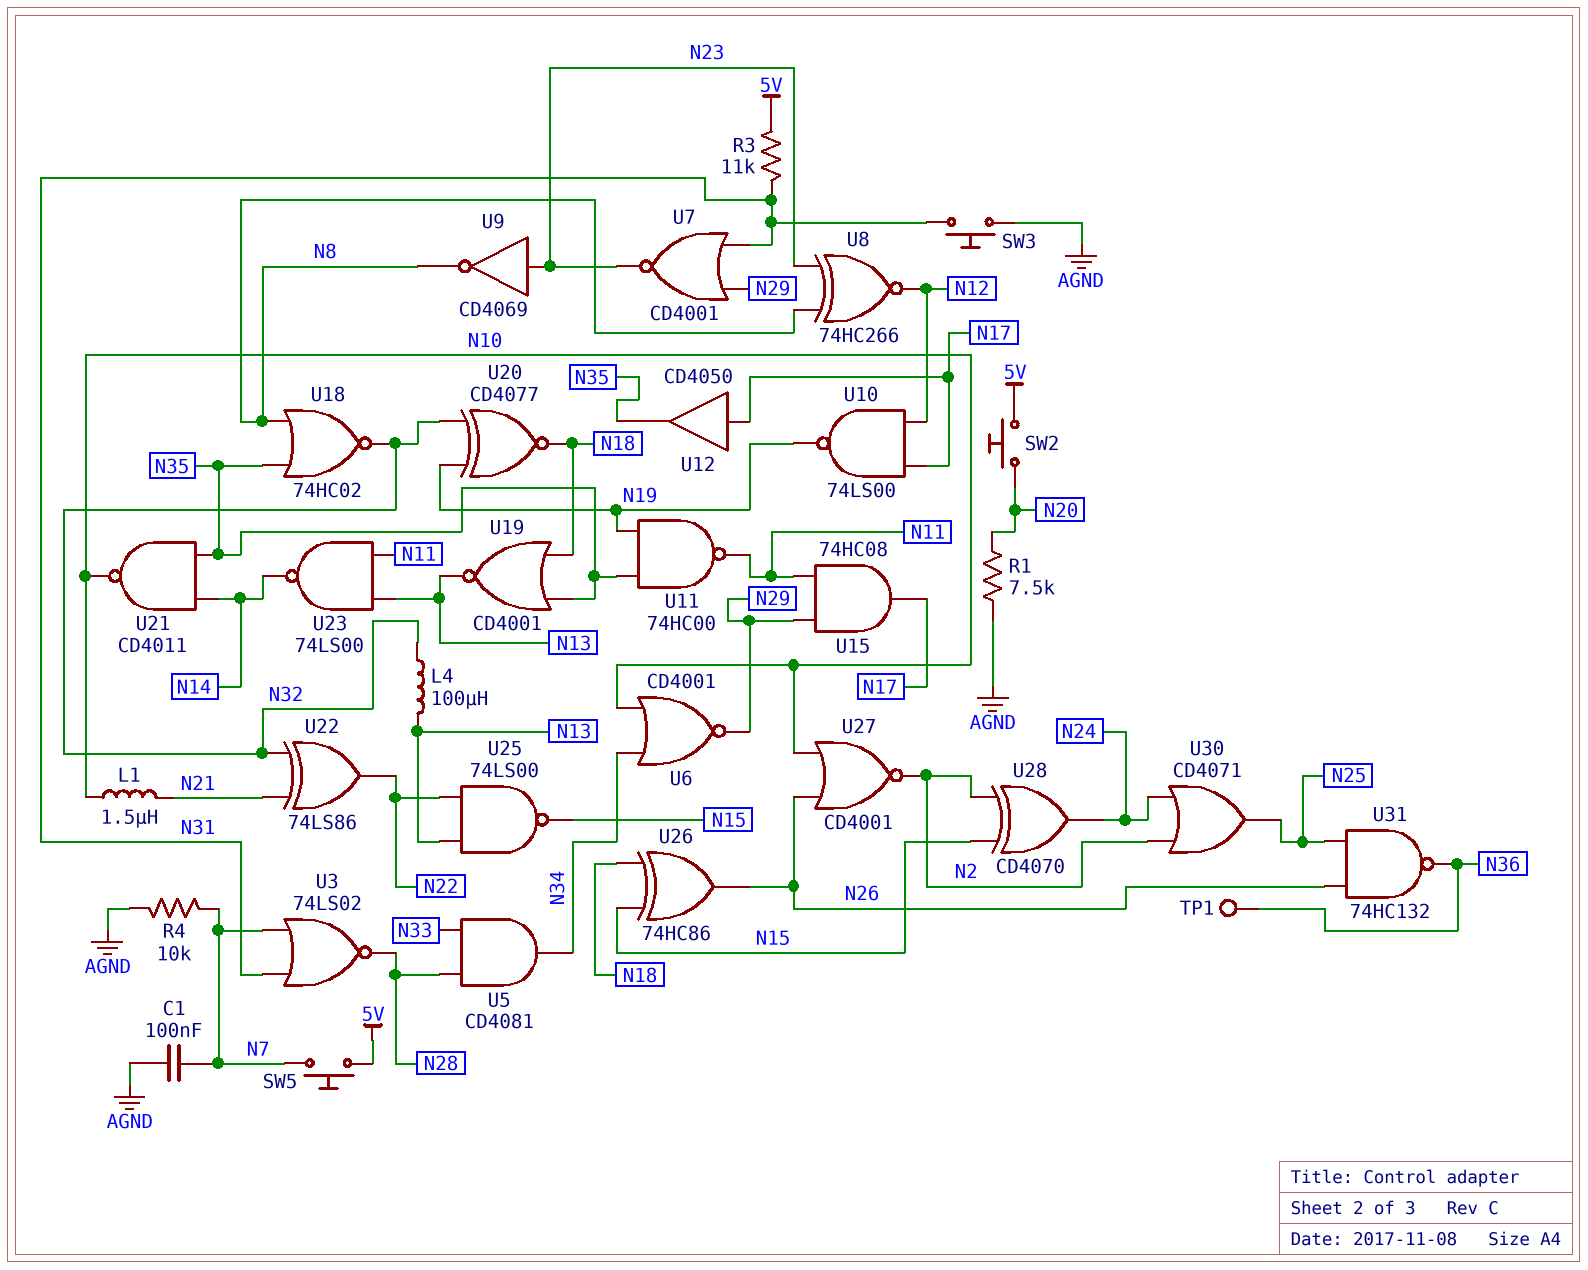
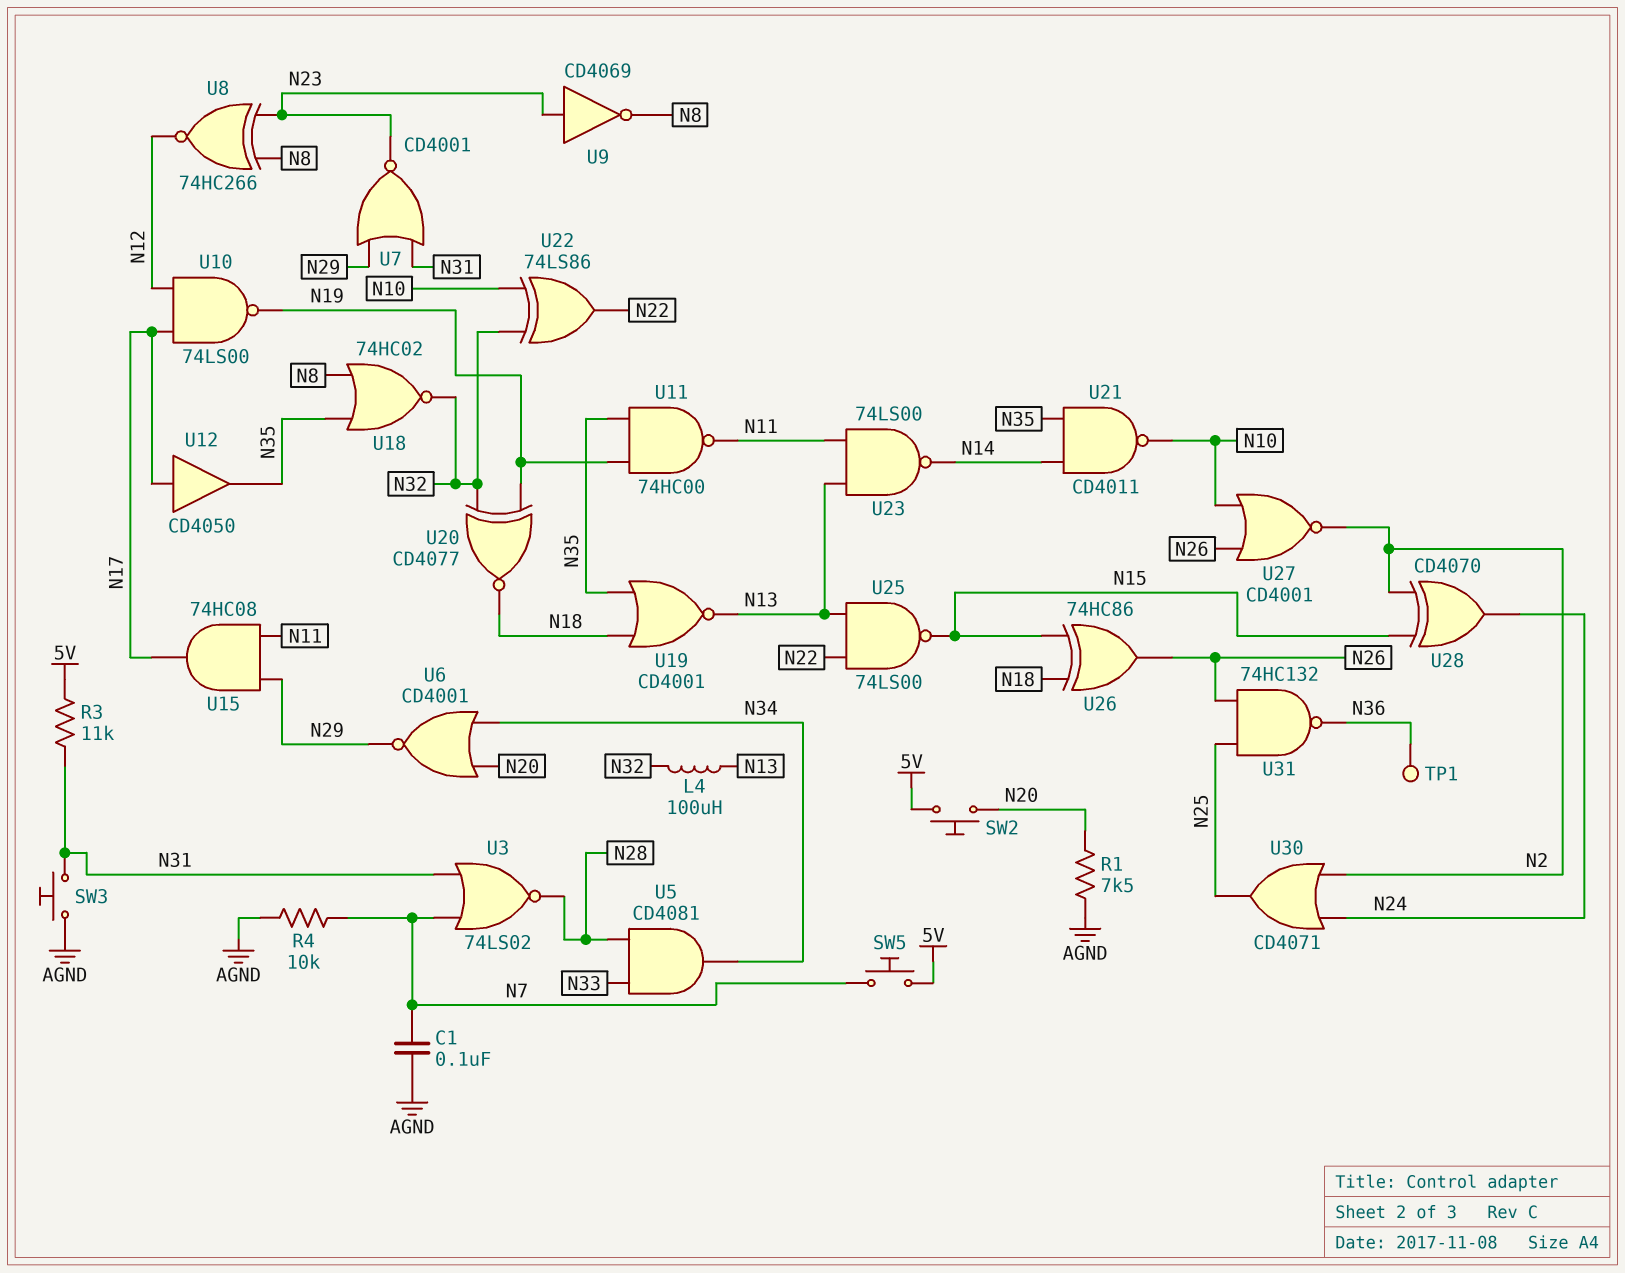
L1: 1.5uH (N10, N21) -> none
U6: NOR CD4001 (in N10, in N34, out N29) -> NOR CD4001 (in N20, in N34, out N29)
U22: XOR 74LS86 (in N21, in N32, out N22) -> XOR 74LS86 (in N10, in N32, out N22)

